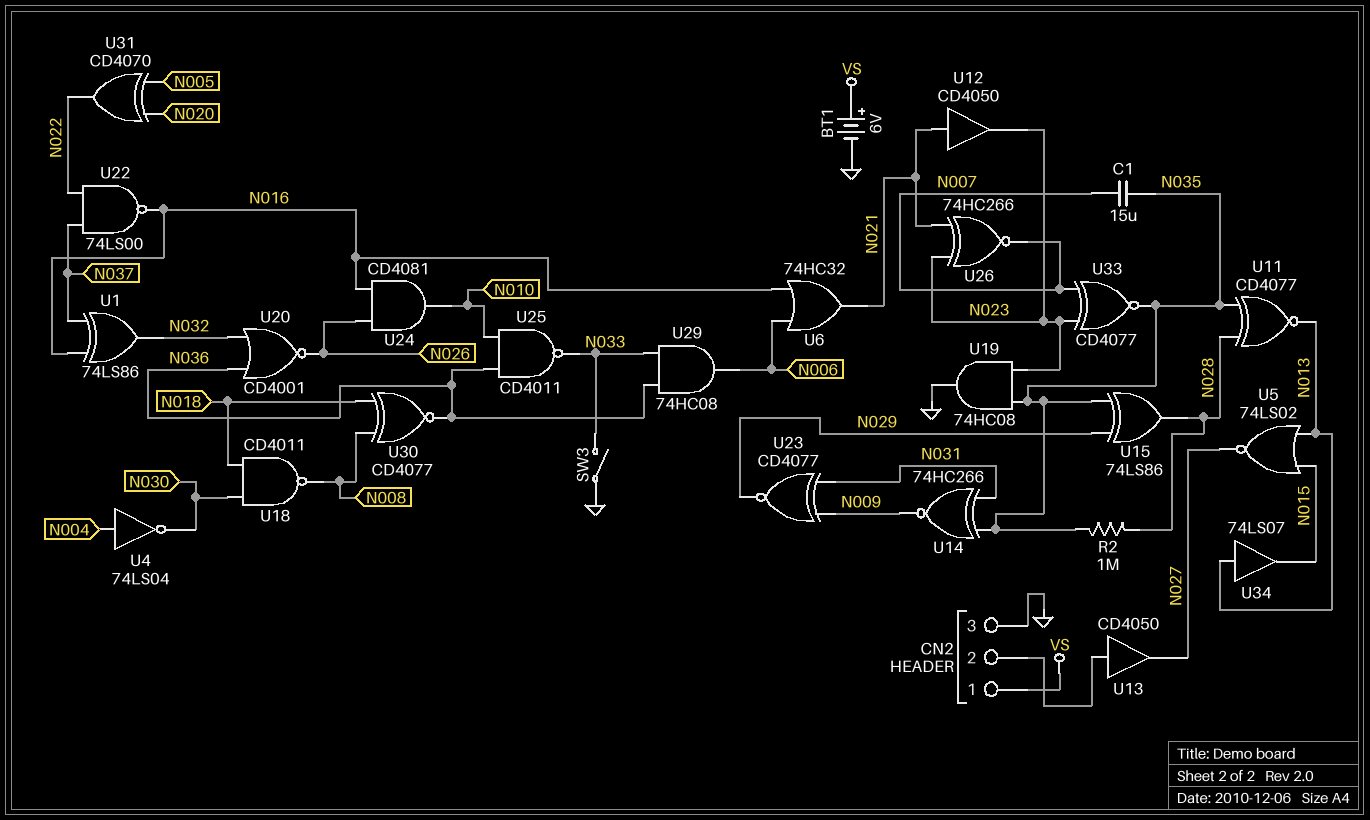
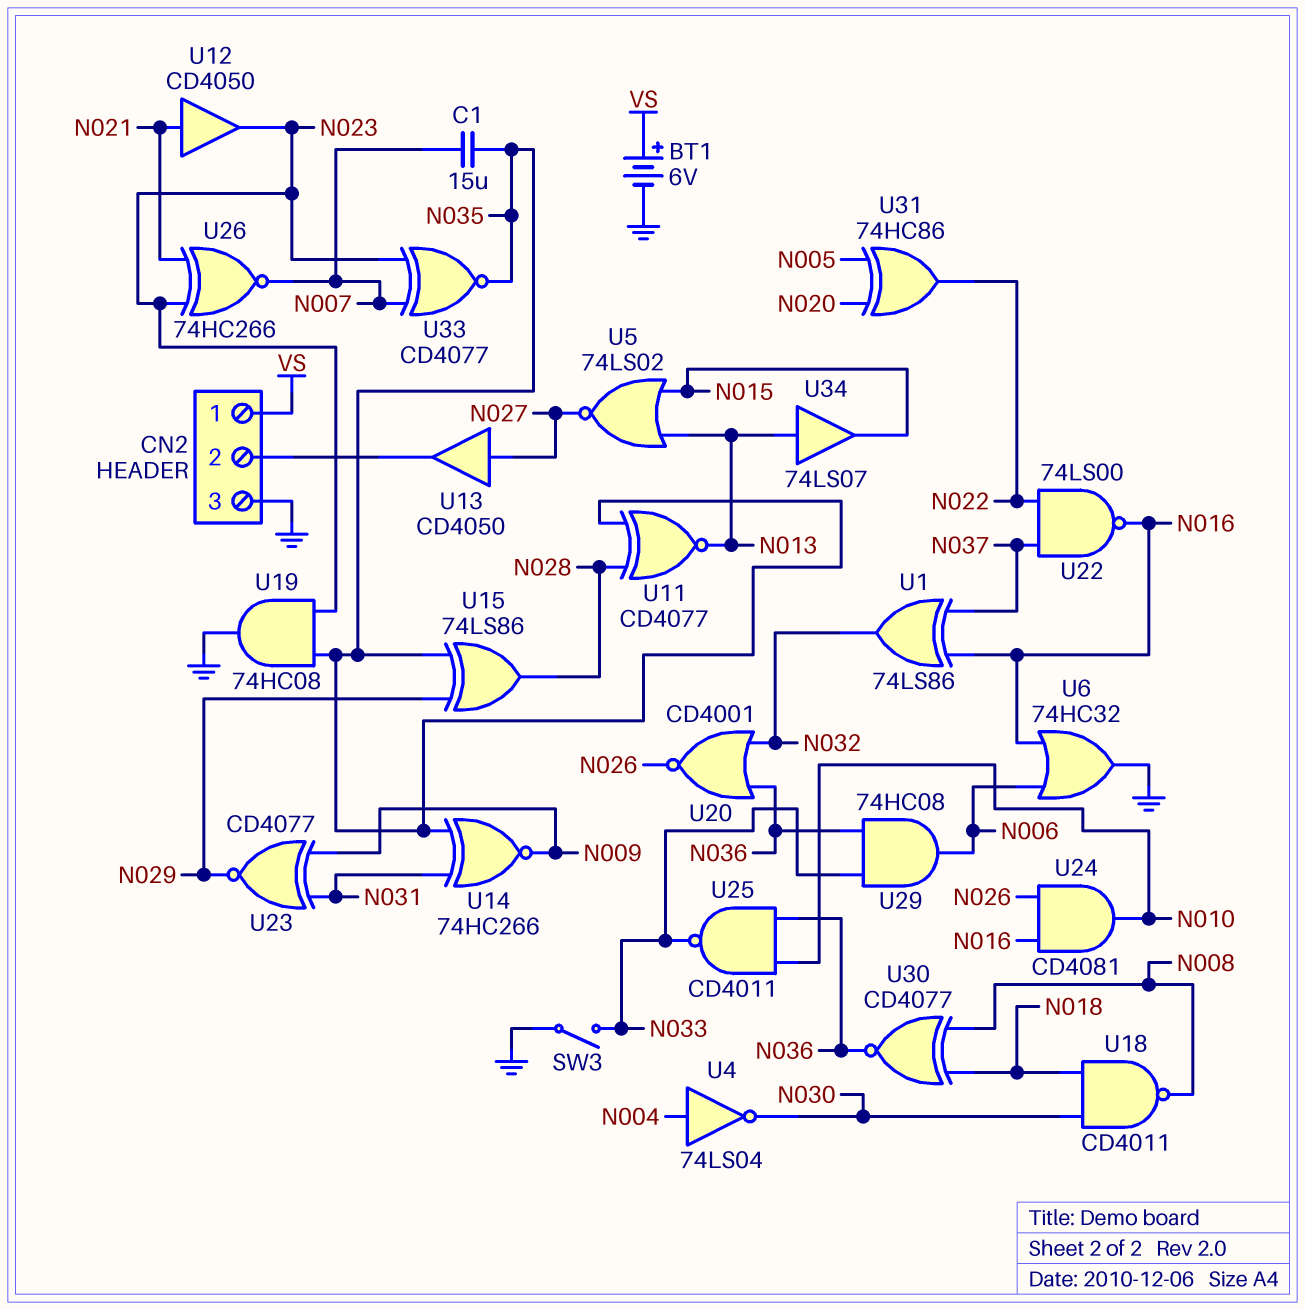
R2: 1M (N028, N035) -> none
U6: OR 74HC32 (in N006, in N016, out N021) -> OR 74HC32 (in N006, in N016, out GND)
U13: buffer CD4050 (in CN2/2, out N027) -> buffer CD4050 (in N027, out CN2/2)
U31: XOR CD4070 (in N005, in N020, out N022) -> XOR 74HC86 (in N005, in N020, out N022)

